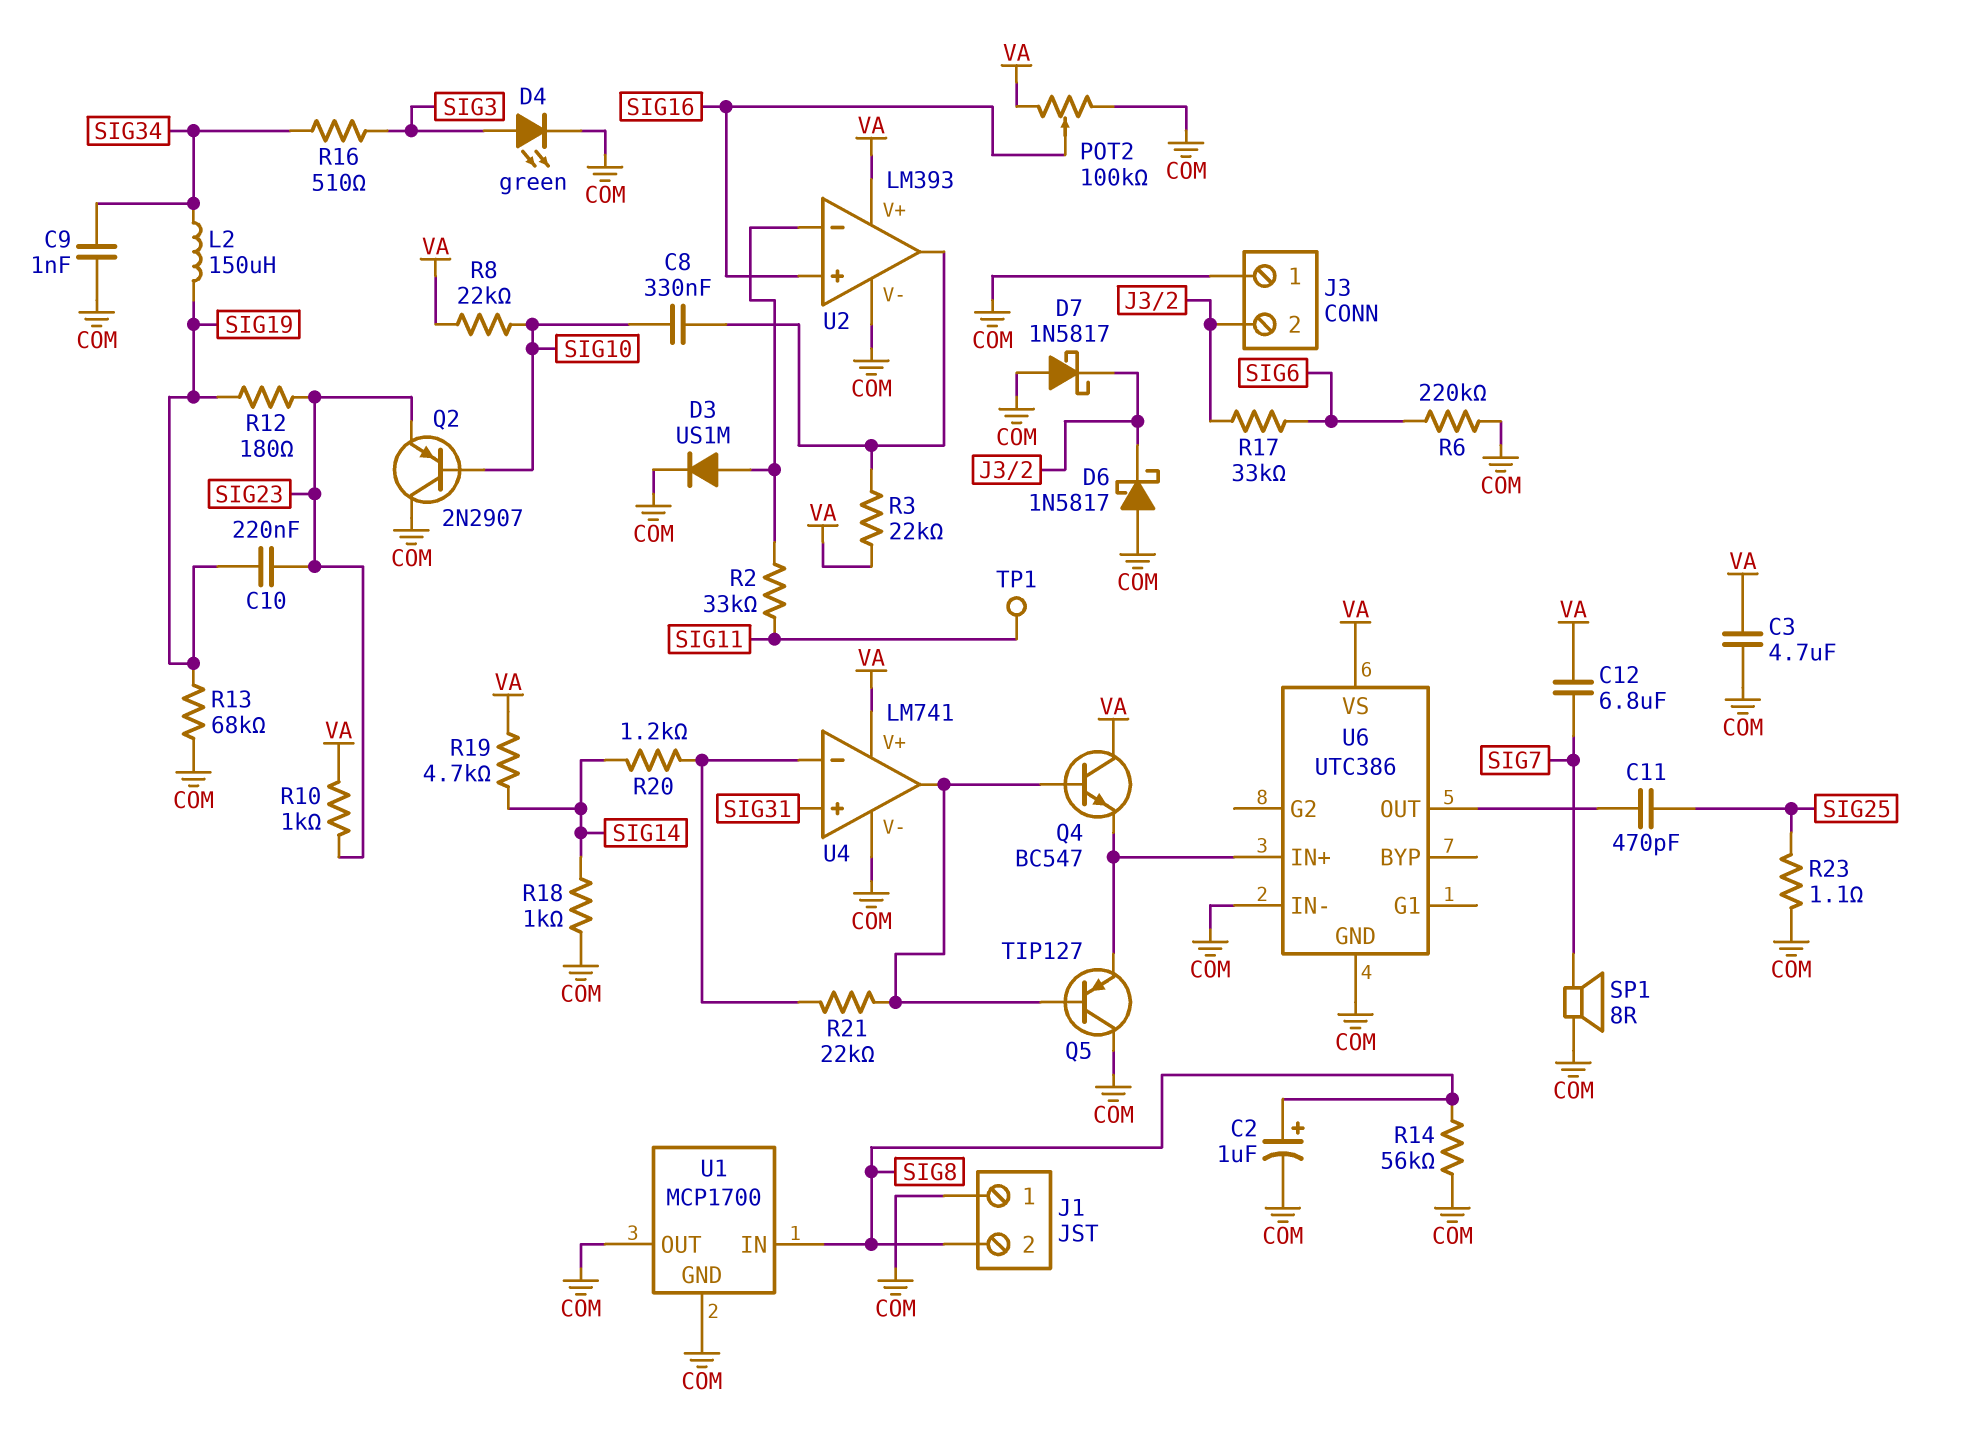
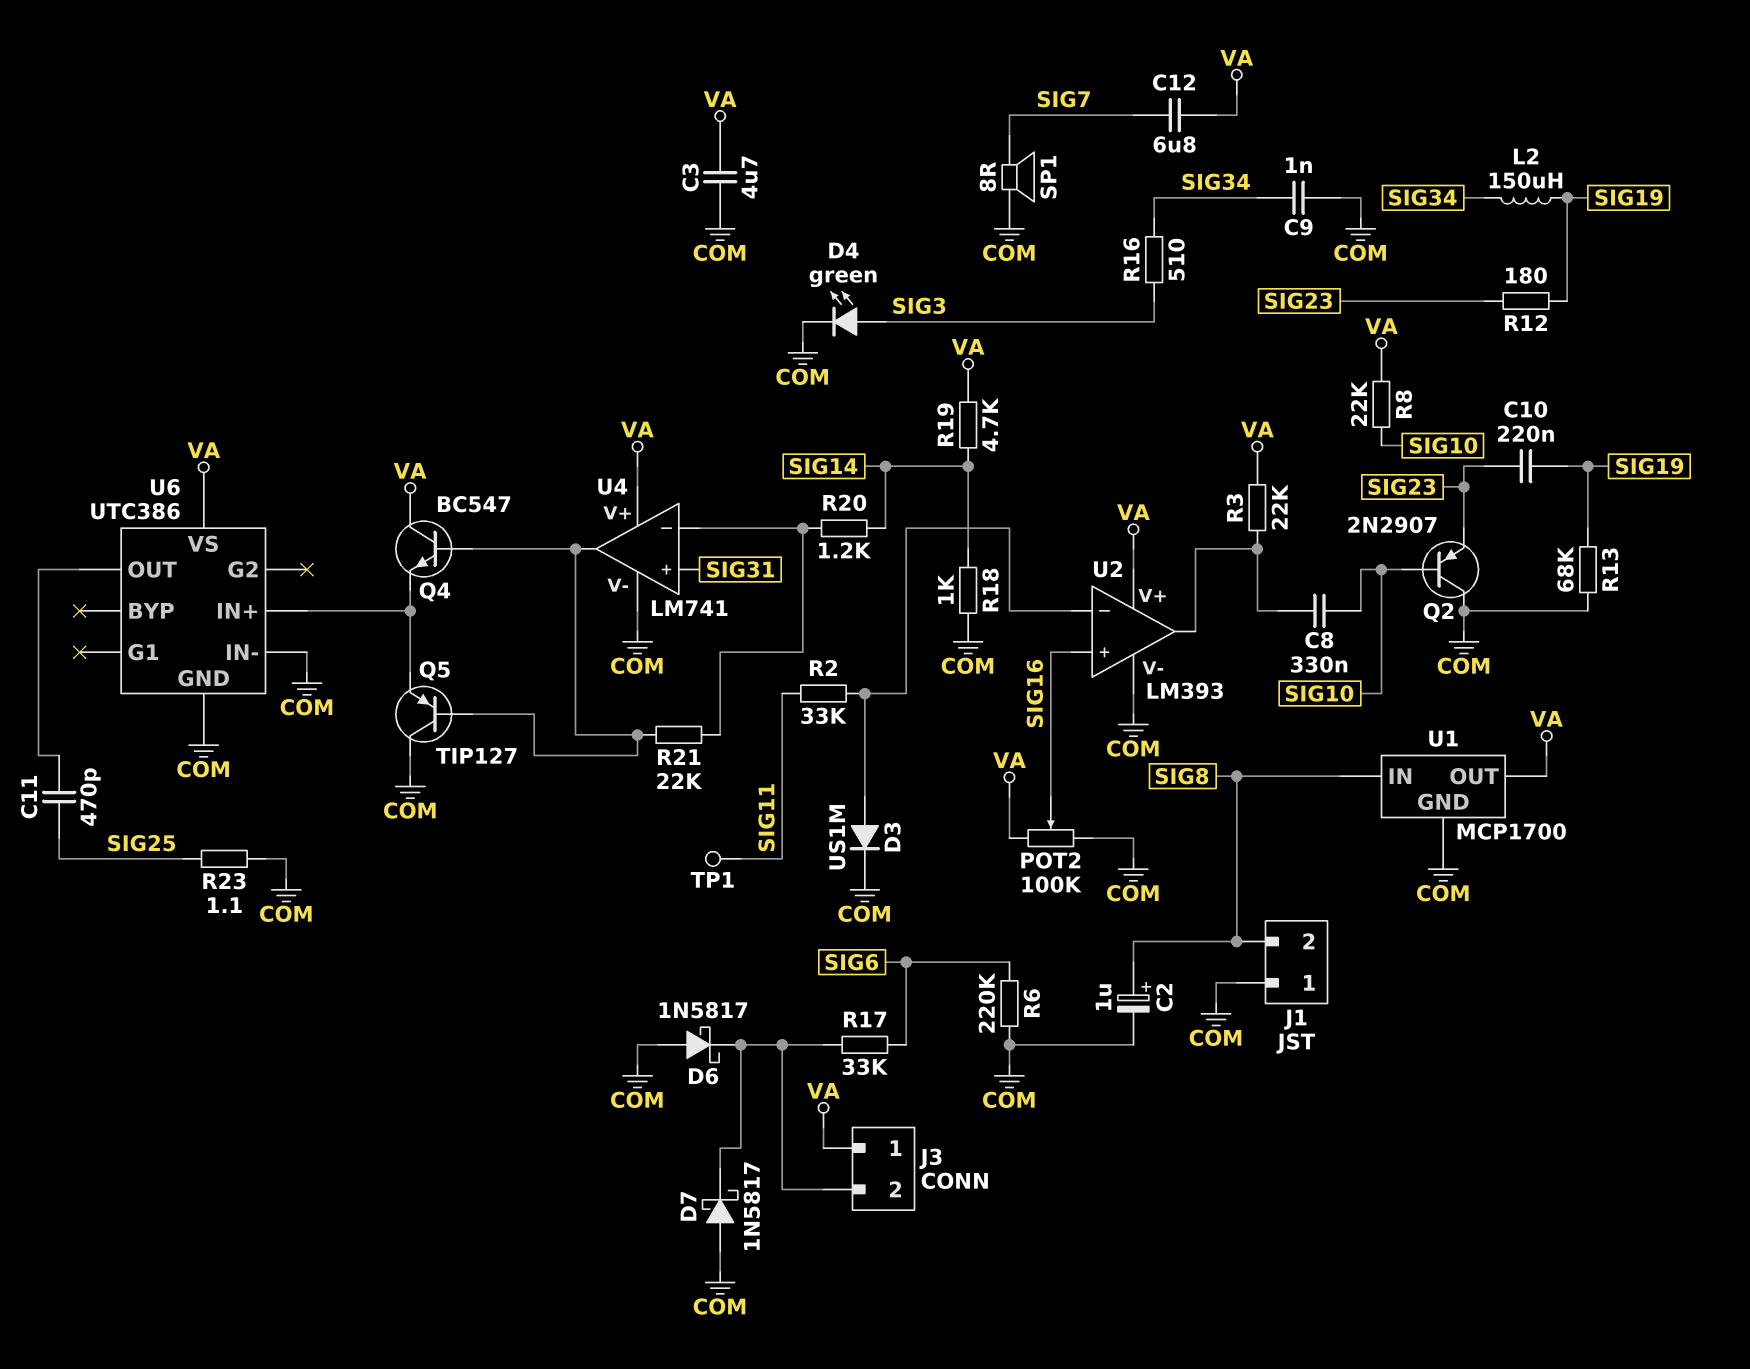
J3 pin 1: COM -> VA
R10: 1k (SIG23, VA) -> none
R14: 56k (COM, SIG8) -> none
U1 pin OUT: COM -> VA

